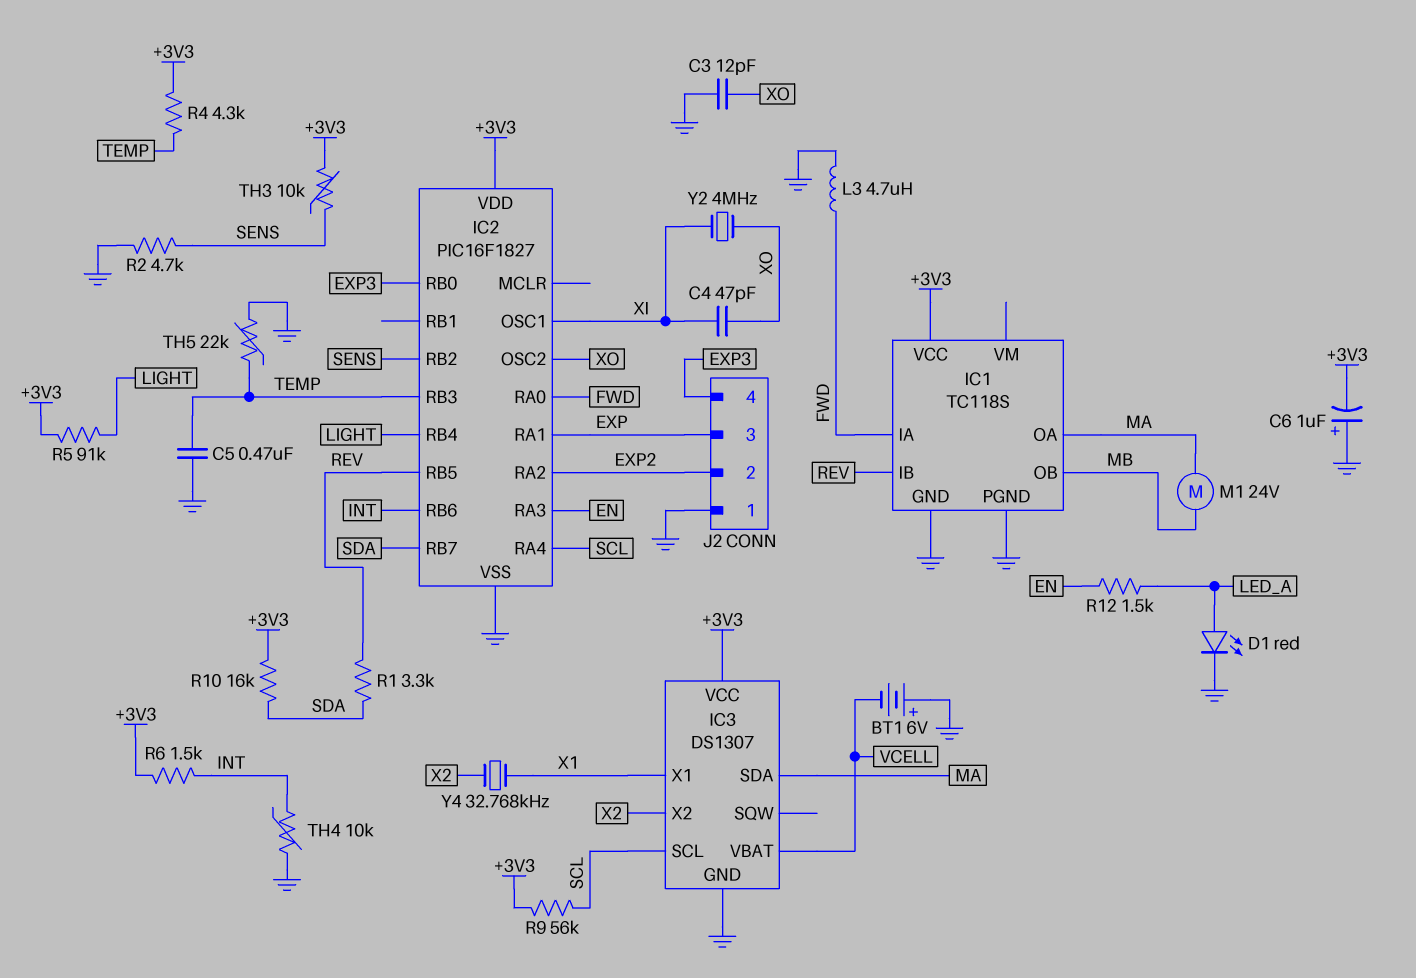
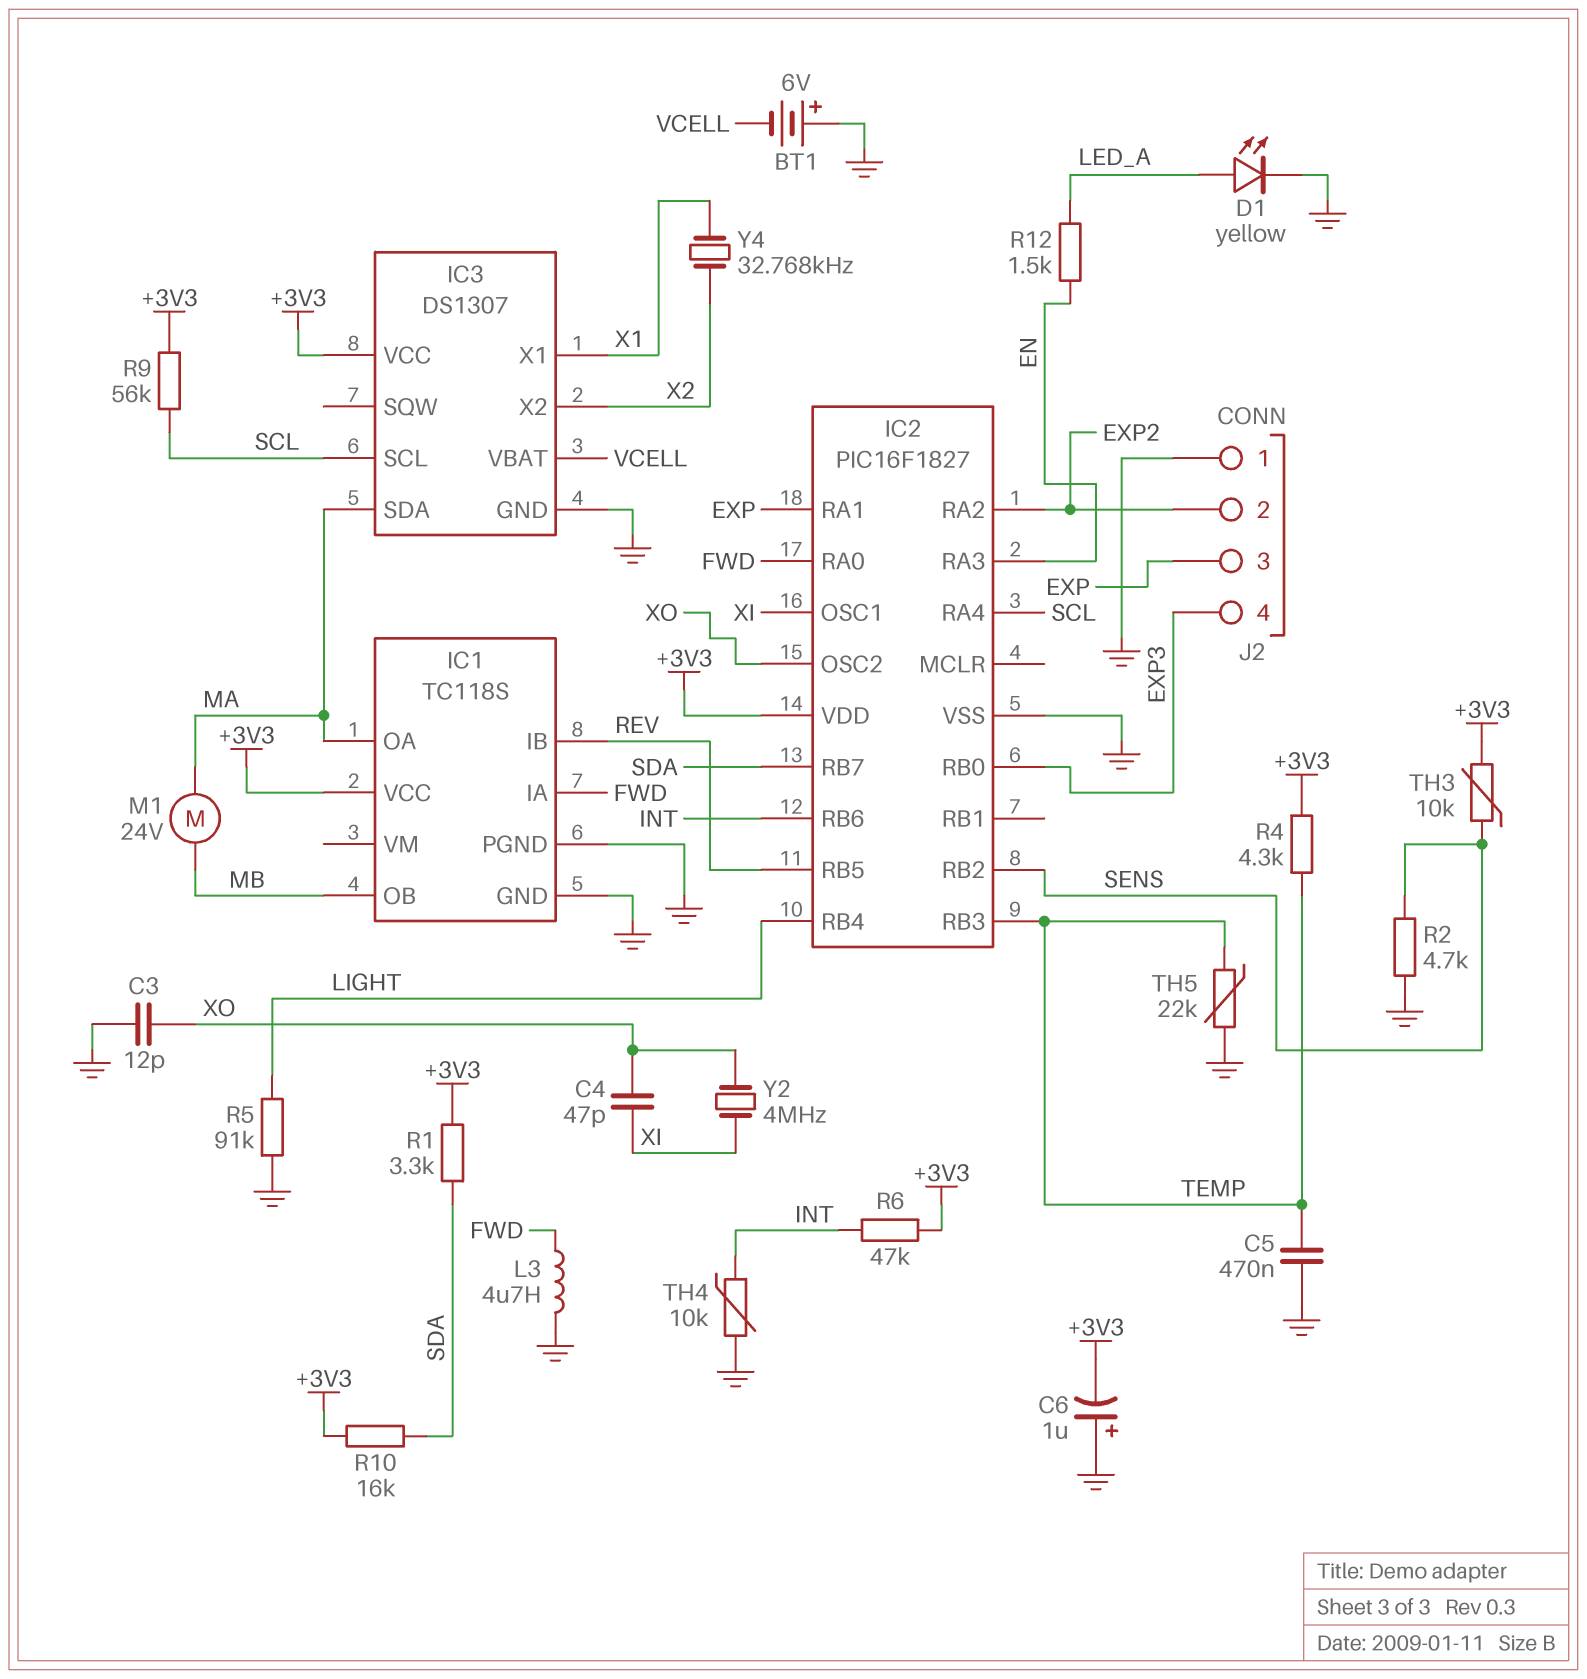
D1: LED red (A LED_A, K GND) -> LED yellow (A LED_A, K GND)
R1: 3.3k (REV, SDA) -> 3.3k (+3V3, SDA)
R5: 91k (+3V3, LIGHT) -> 91k (GND, LIGHT)
R6: 1.5k (+3V3, INT) -> 47k (+3V3, INT)

